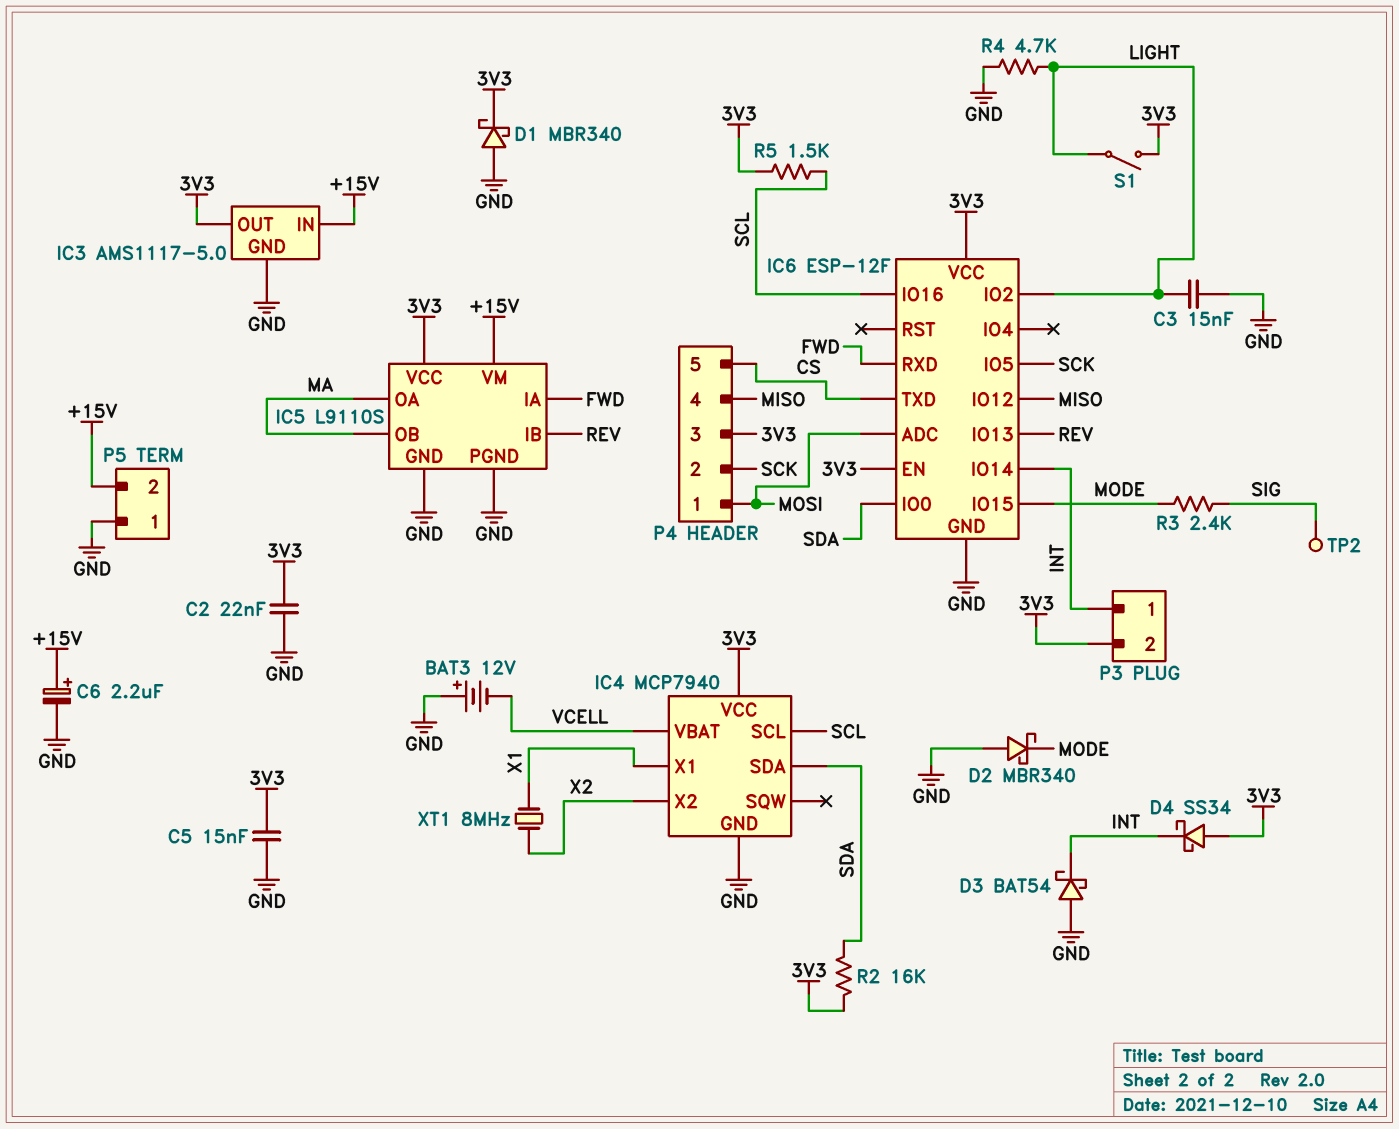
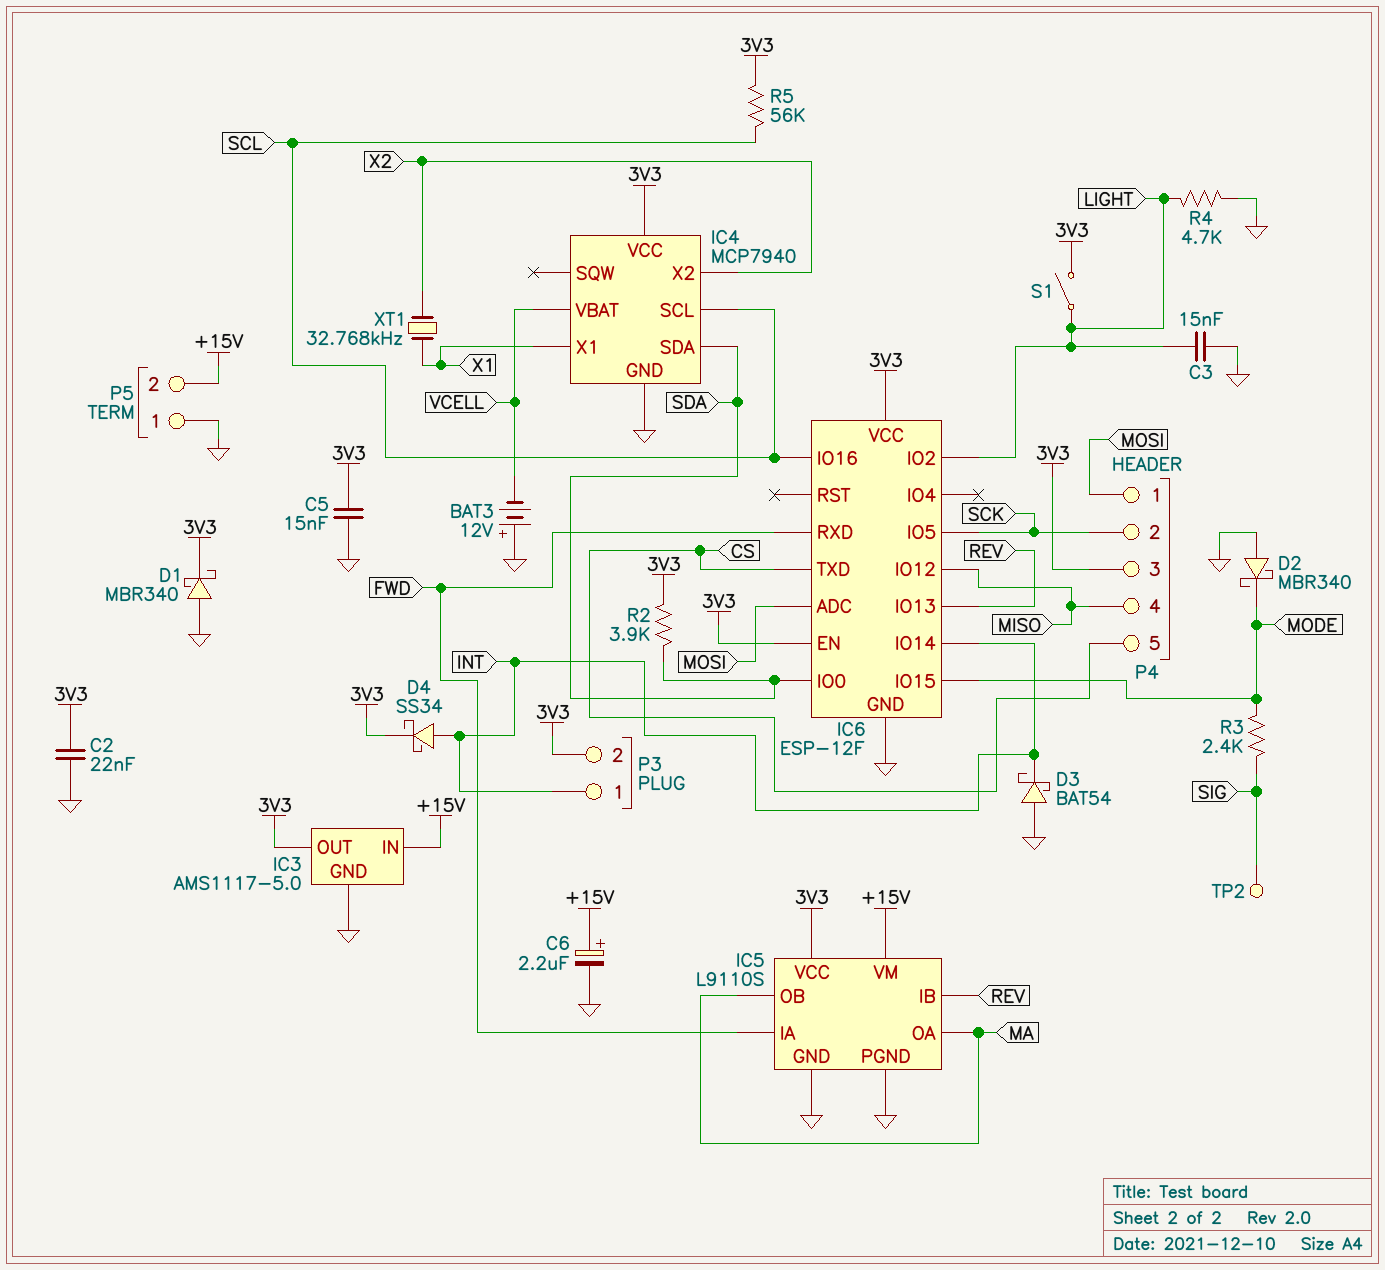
D4: schottky SS34 (A 3V3, K INT) -> schottky SS34 (A INT, K 3V3)
R2: 16k (3V3, SDA) -> 3.9k (3V3, SDA)
R5: 1.5k (3V3, SCL) -> 56k (3V3, SCL)
XT1: 8MHz (X1, X2) -> 32.768kHz (X1, X2)

